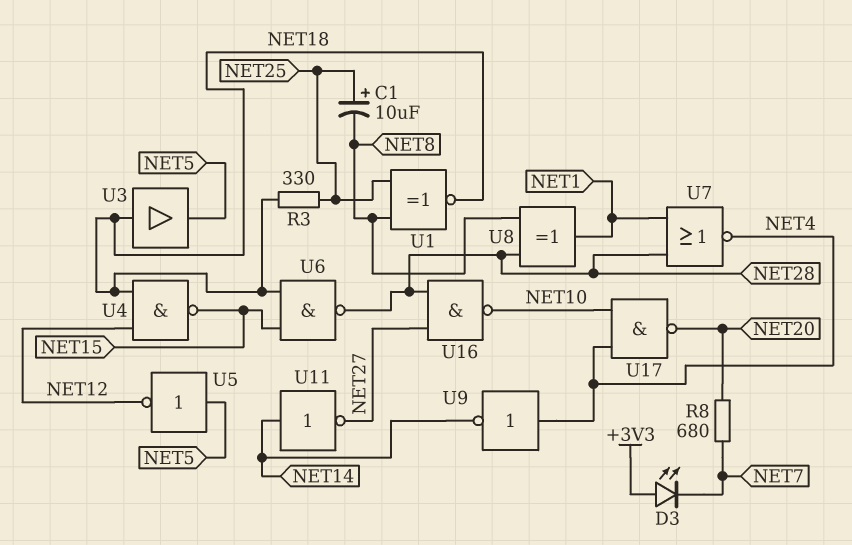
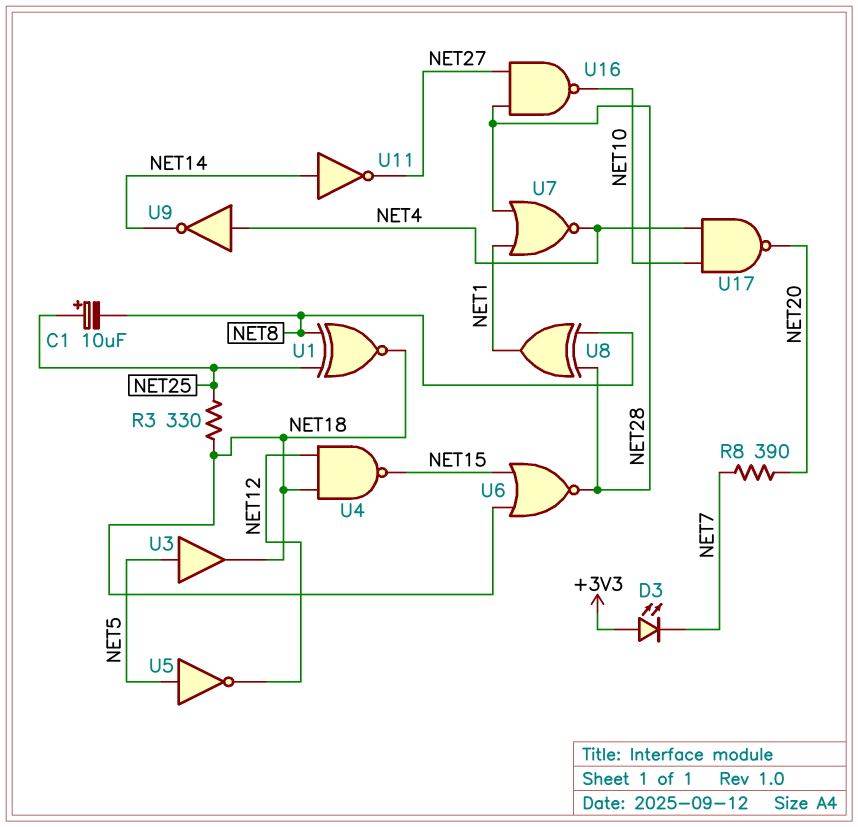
R8: 680 (NET7, NET20) -> 390 (NET7, NET20)
U3: buffer (in NET18, out NET5) -> buffer (in NET5, out NET18)
U6: NAND (in NET15, in NET18, out NET28) -> NOR (in NET15, in NET18, out NET28)

